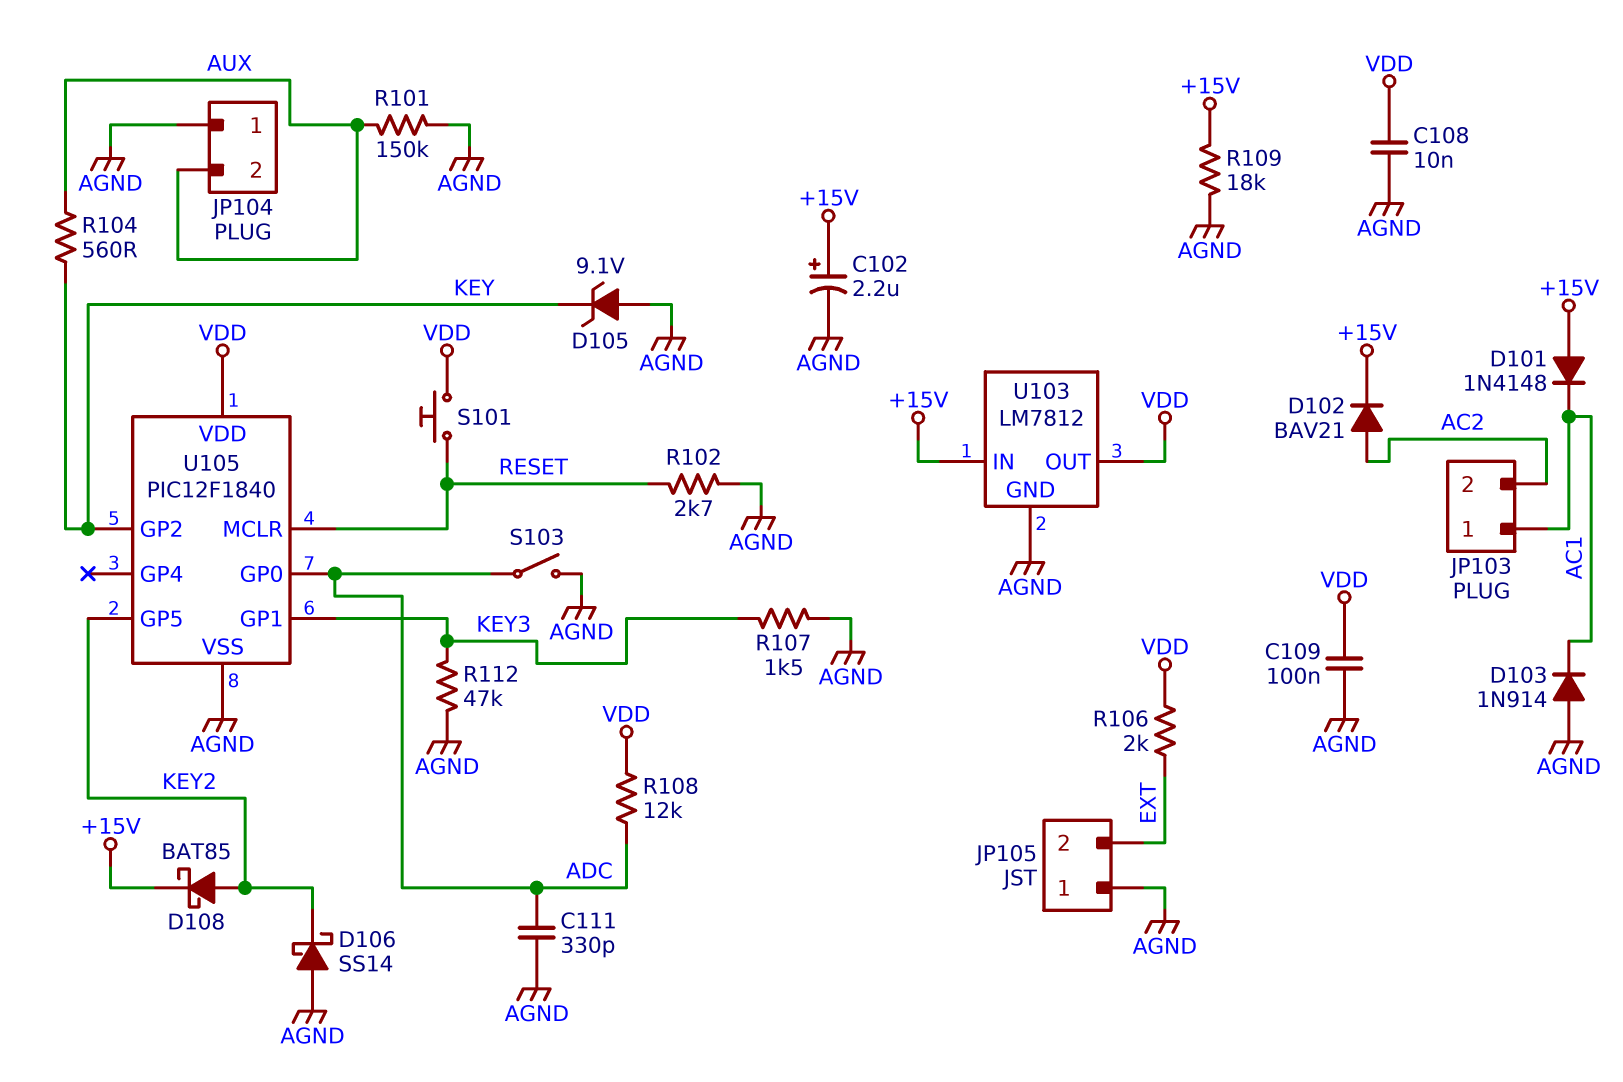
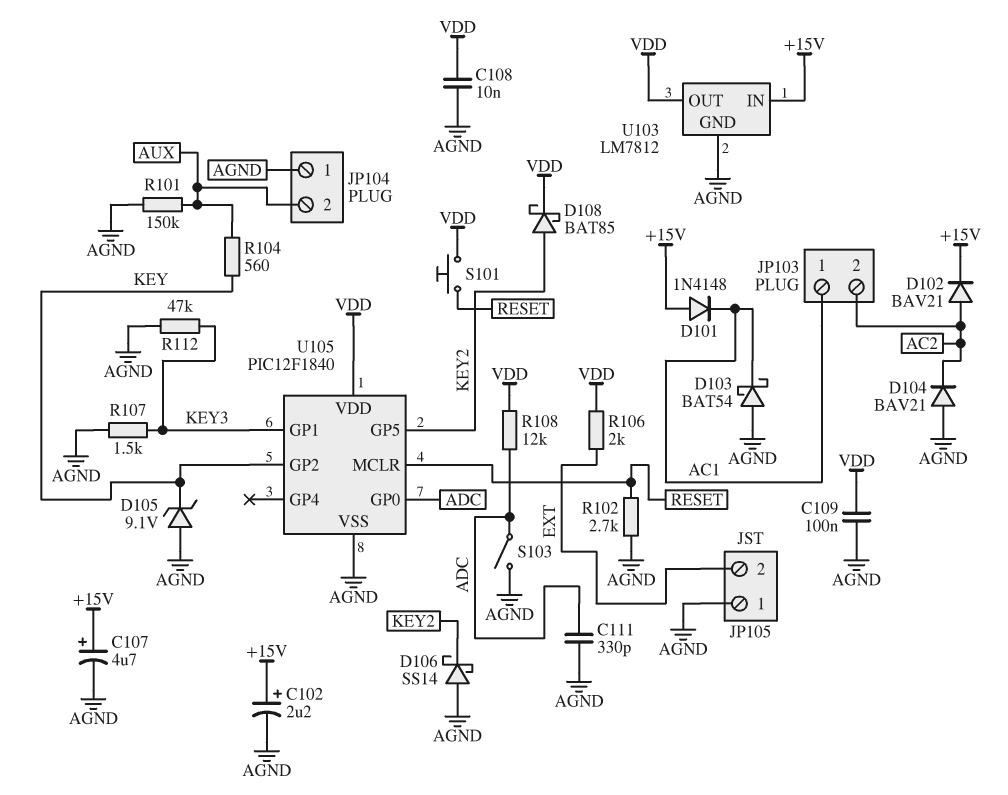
C107: none -> 4.7uF (plus +15V, minus AGND)
D103: diode 1N914 (A AGND, K AC1) -> schottky BAT54 (A AGND, K AC1)
D104: none -> diode BAV21 (A AGND, K AC2)
D108: schottky BAT85 (A KEY2, K +15V) -> schottky BAT85 (A KEY2, K VDD)
R109: 18k (+15V, AGND) -> none

